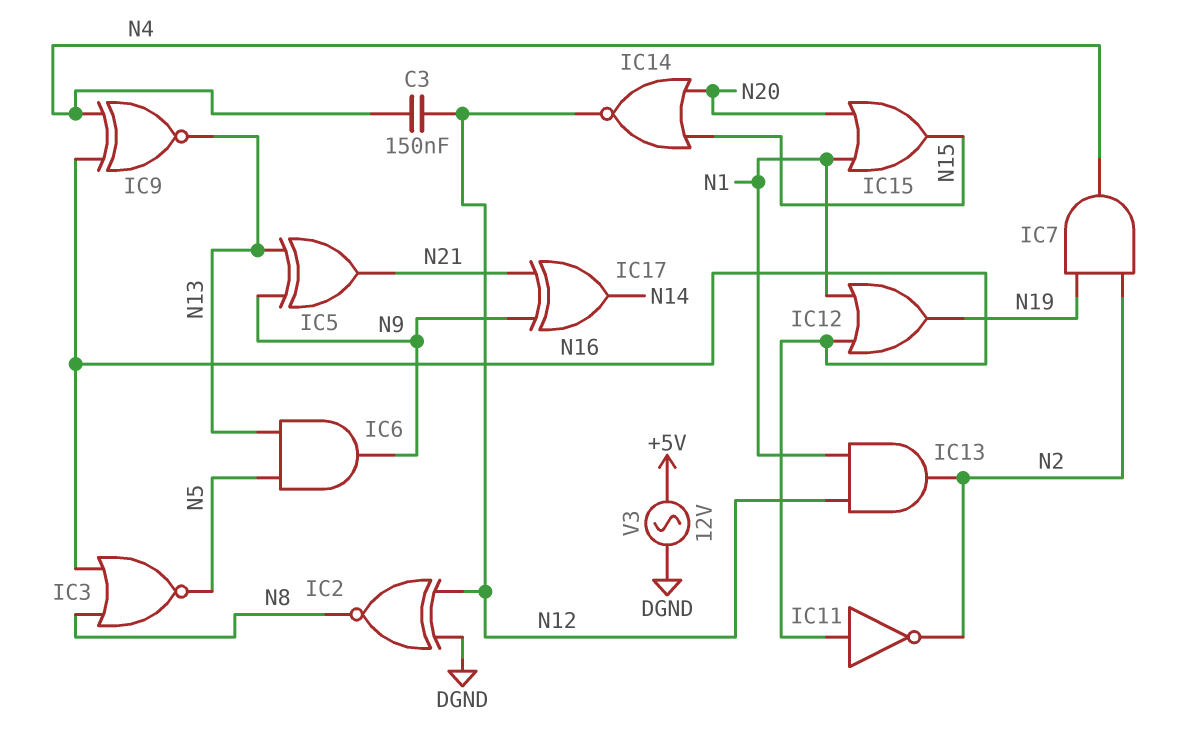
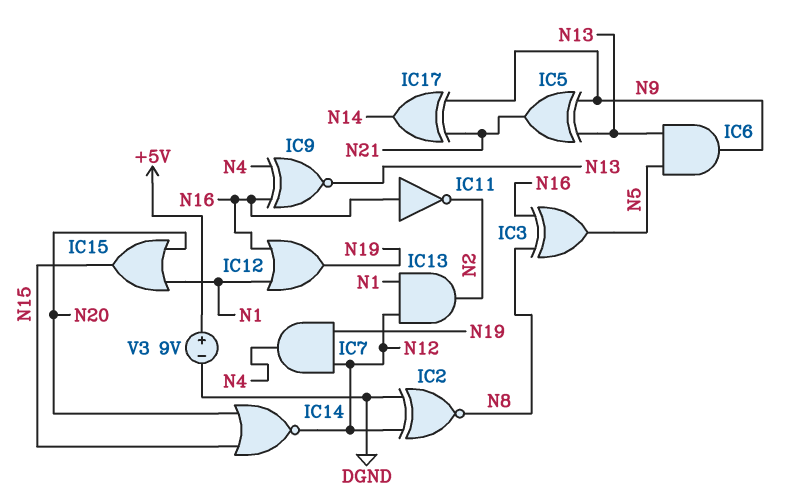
C3: 150nF (N4, N12) -> none
IC3: NOR (in N8, in N16, out N5) -> XOR (in N8, in N16, out N5)
IC7: AND (in N2, in N19, out N4) -> AND (in N12, in N19, out N4)
V3: AC 12V (+5V, DGND) -> 9V (plus +5V, minus DGND)

